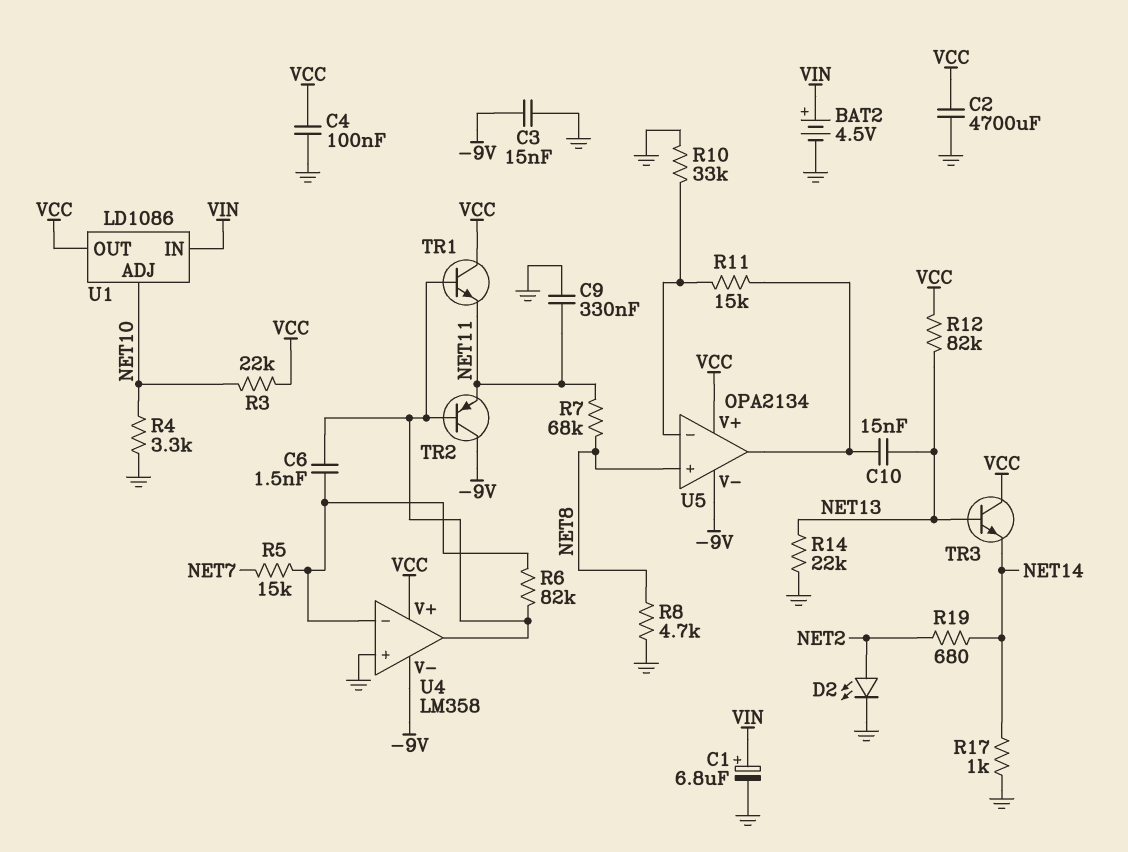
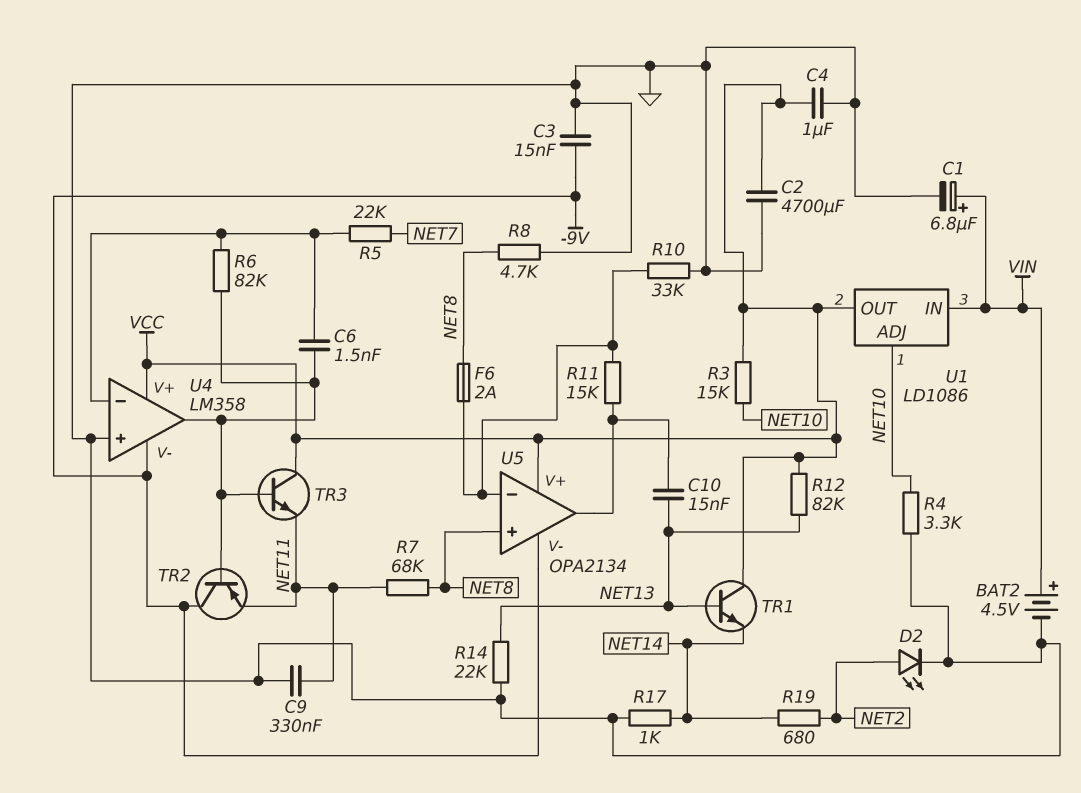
C4: 100nF (GND, VCC) -> 1uF (GND, VCC)
F6: none -> 2A (NET8, U5/in-)
R3: 22k (NET10, VCC) -> 15k (NET10, VCC)
R5: 15k (NET7, U4/in-) -> 22k (NET7, U4/in-)
TR1: NPN (B U4/out, C VCC, E NET11) -> NPN (B NET13, C VCC, E NET14)
TR3: NPN (B NET13, C VCC, E NET14) -> NPN (B U4/out, C VCC, E NET11)

